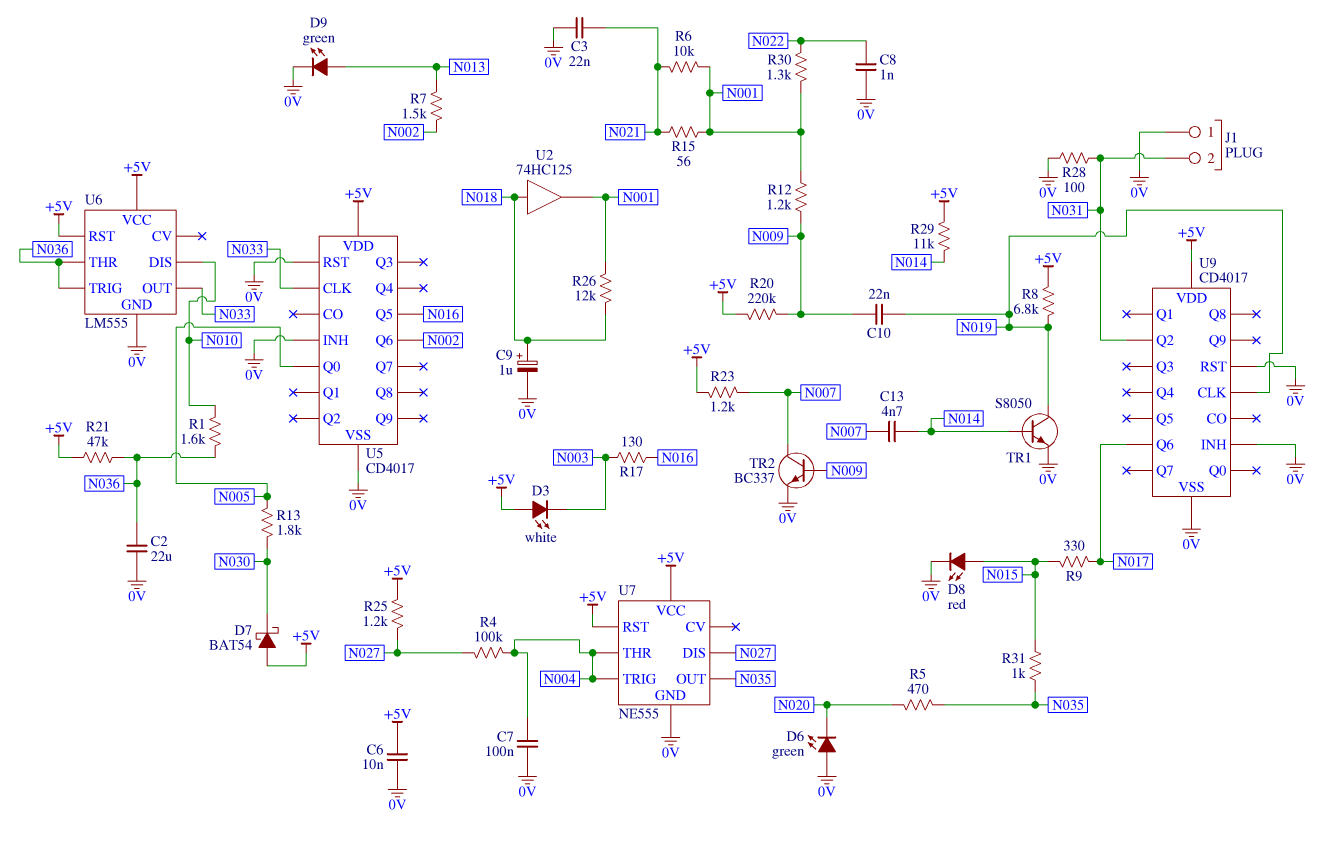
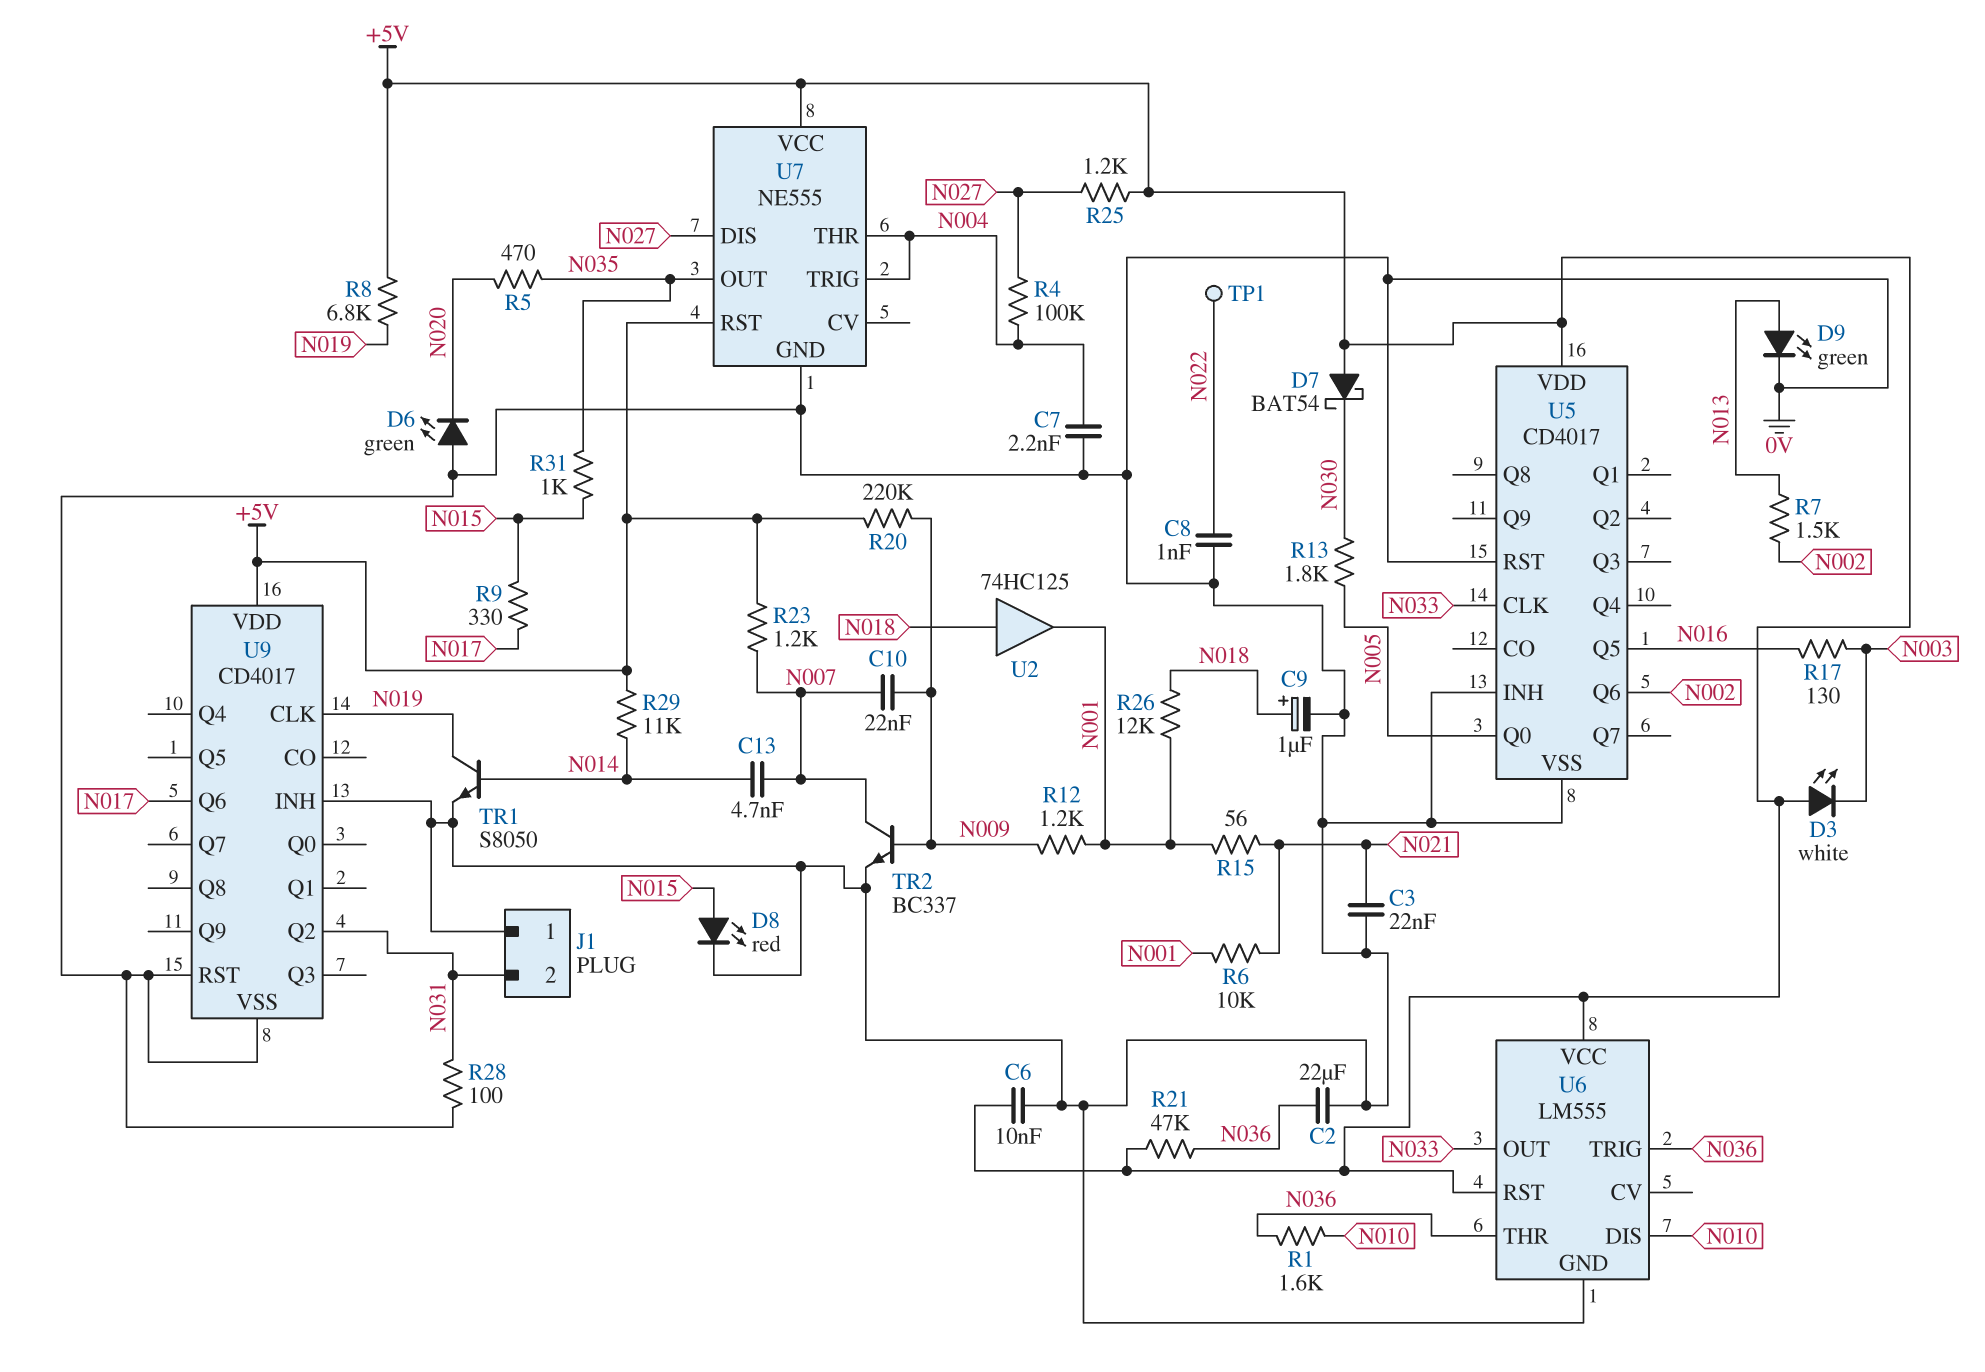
C7: 100nF (0V, N004) -> 2.2nF (0V, N004)
C10: 22nF (N009, N019) -> 22nF (N007, N009)
R30: 1.3k (N001, N022) -> none
TP1: none -> test point (N022)

